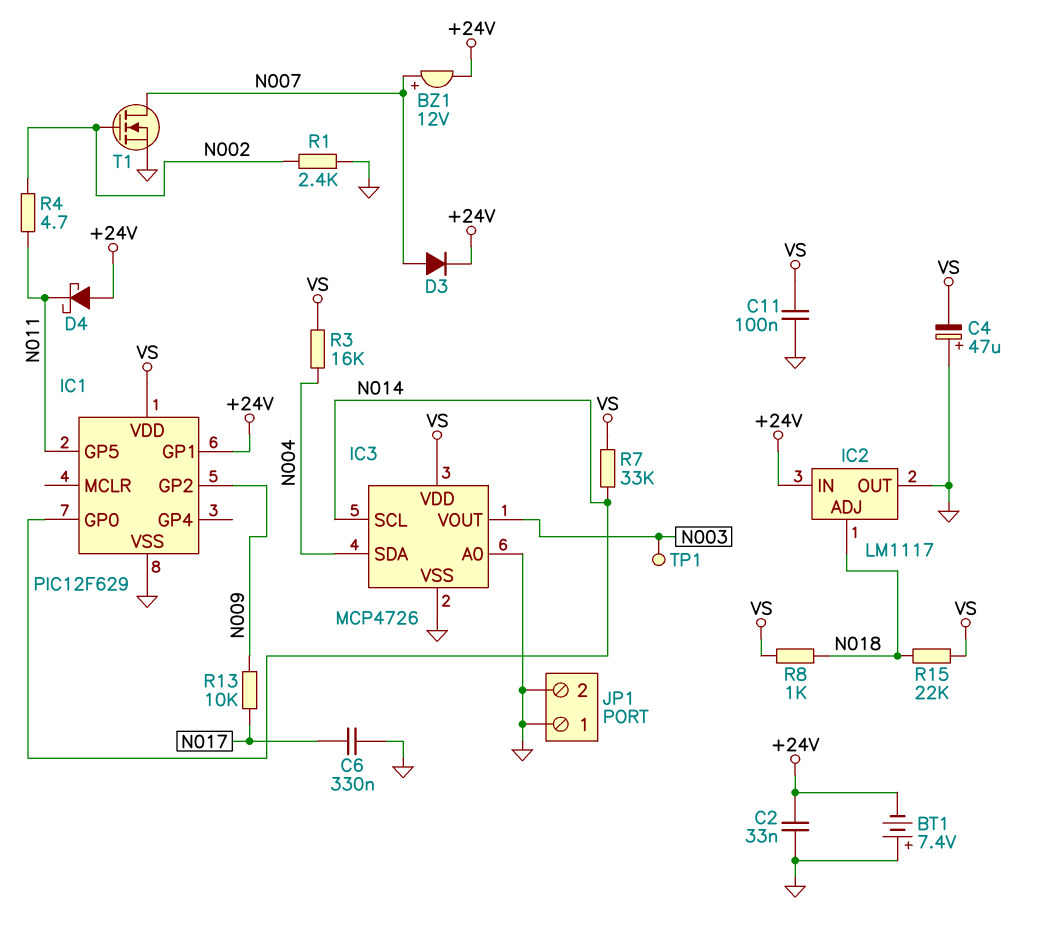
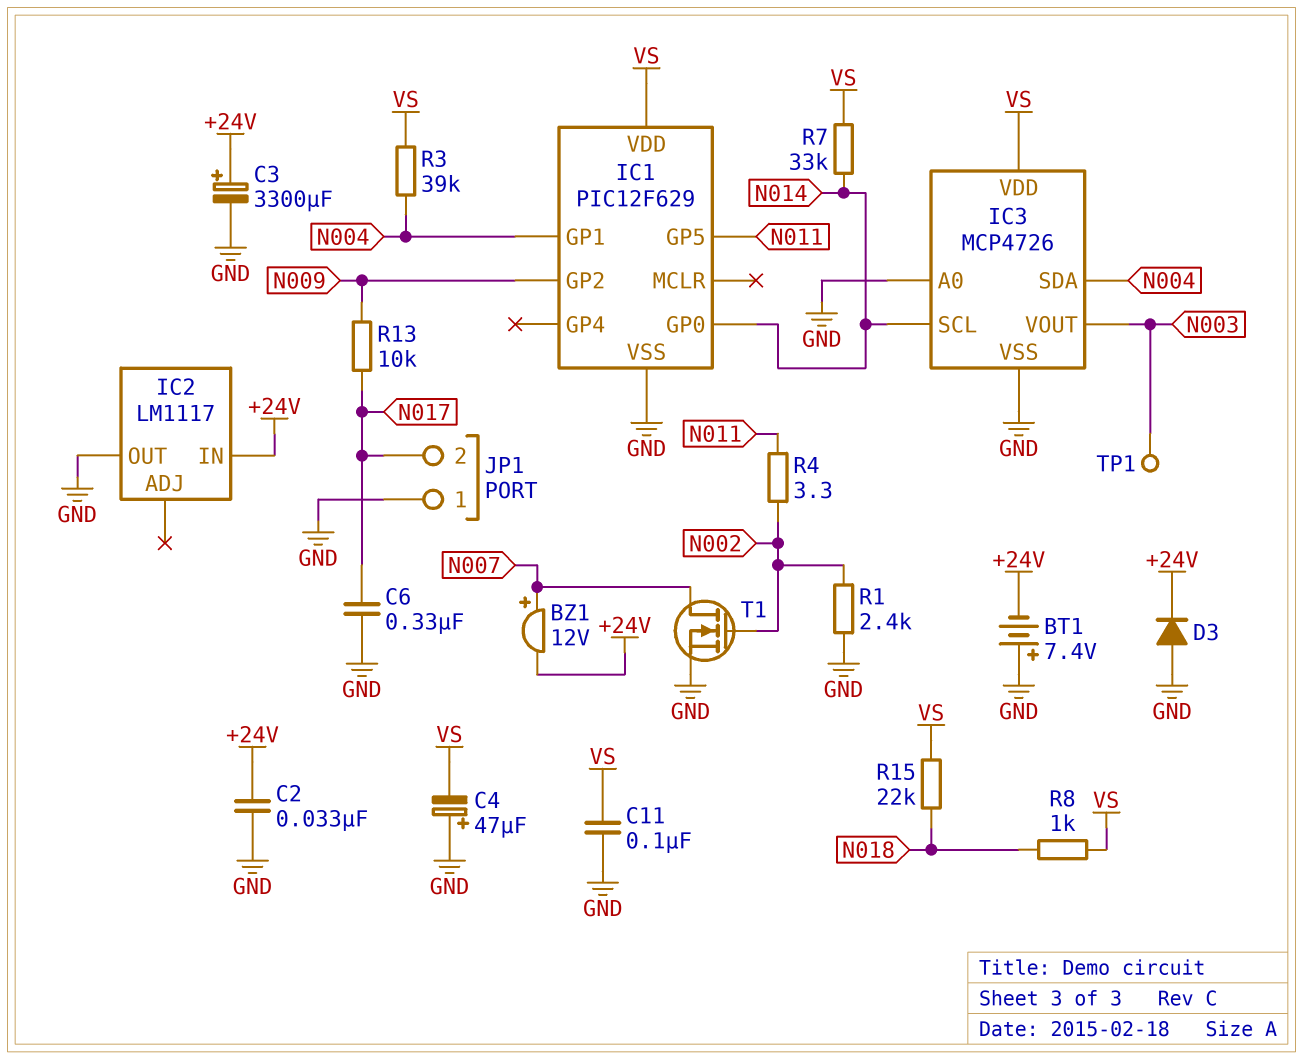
C3: none -> 3300uF (plus +24V, minus GND)
D3: diode (A N007, K +24V) -> diode (A GND, K +24V)
D4: schottky (A +24V, K N011) -> none
IC1 pin GP1: +24V -> N004
IC2 pin ADJ: N018 -> none
JP1 pin 2: GND -> N017
R3: 16k (N004, VS) -> 39k (N004, VS)
R4: 4.7 (N002, N011) -> 3.3 (N002, N011)

